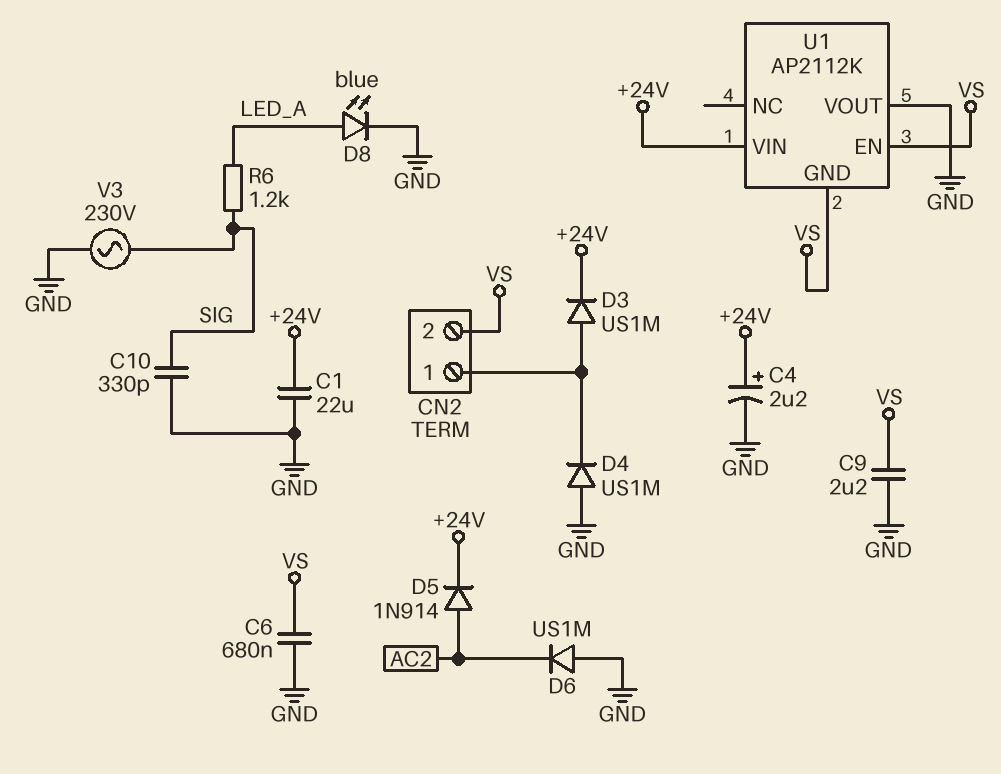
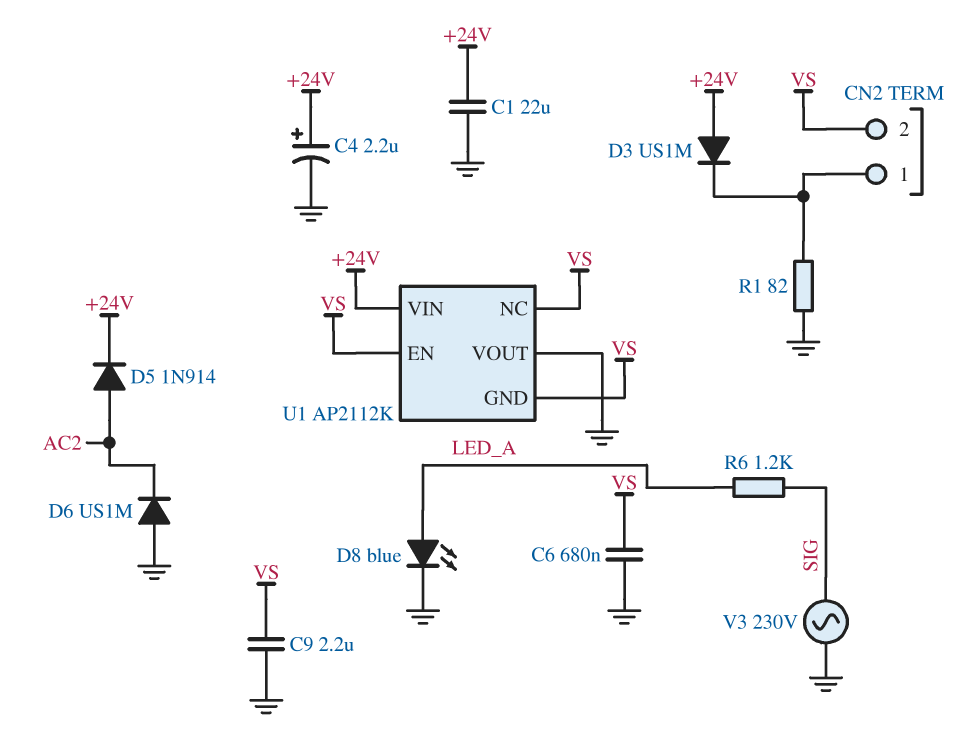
C10: 330pF (GND, SIG) -> none
D3: diode US1M (A CN2/1, K +24V) -> diode US1M (A +24V, K CN2/1)
D4: diode US1M (A GND, K CN2/1) -> none
R1: none -> 82 (CN2/1, GND)
U1 pin NC: none -> VS

